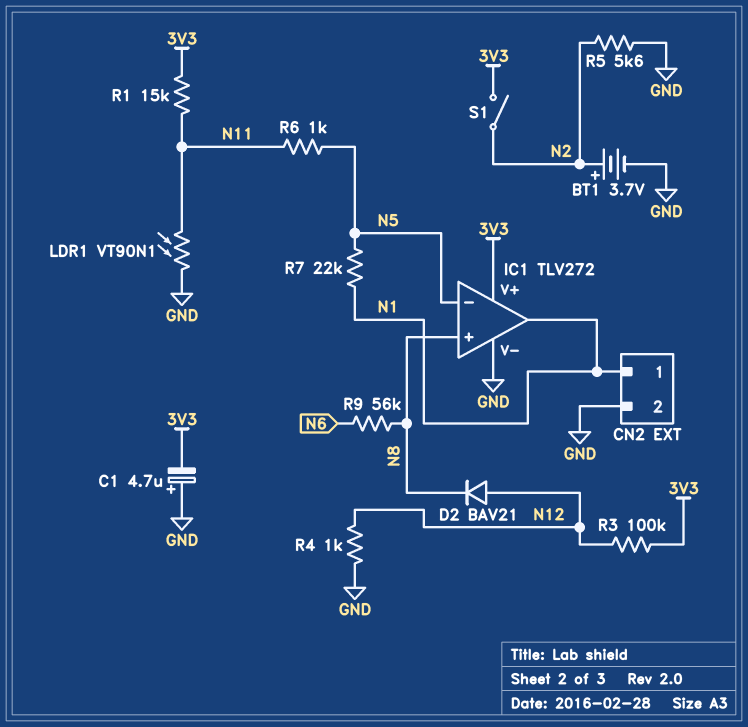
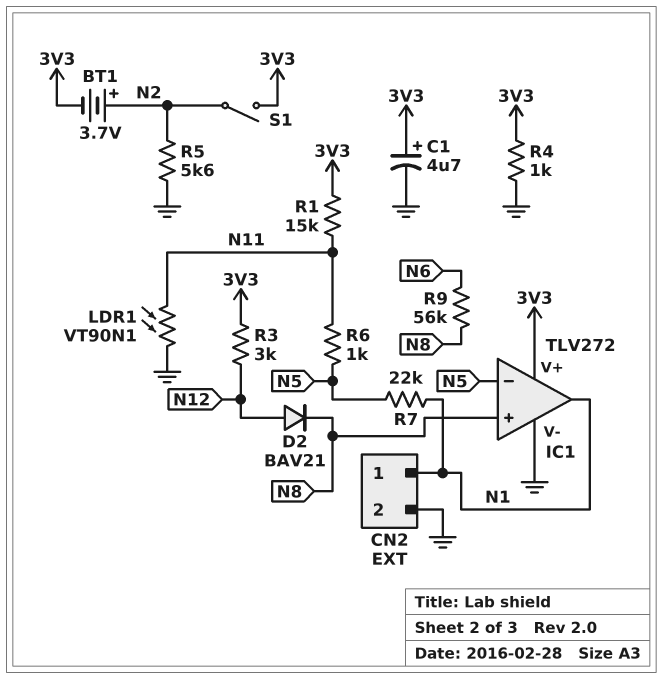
BT1: 3.7V (plus N2, minus GND) -> 3.7V (plus N2, minus 3V3)
C1: 4.7uF (plus GND, minus 3V3) -> 4.7uF (plus 3V3, minus GND)
R3: 100k (3V3, N12) -> 3k (3V3, N12)
R4: 1k (GND, N12) -> 1k (3V3, GND)

